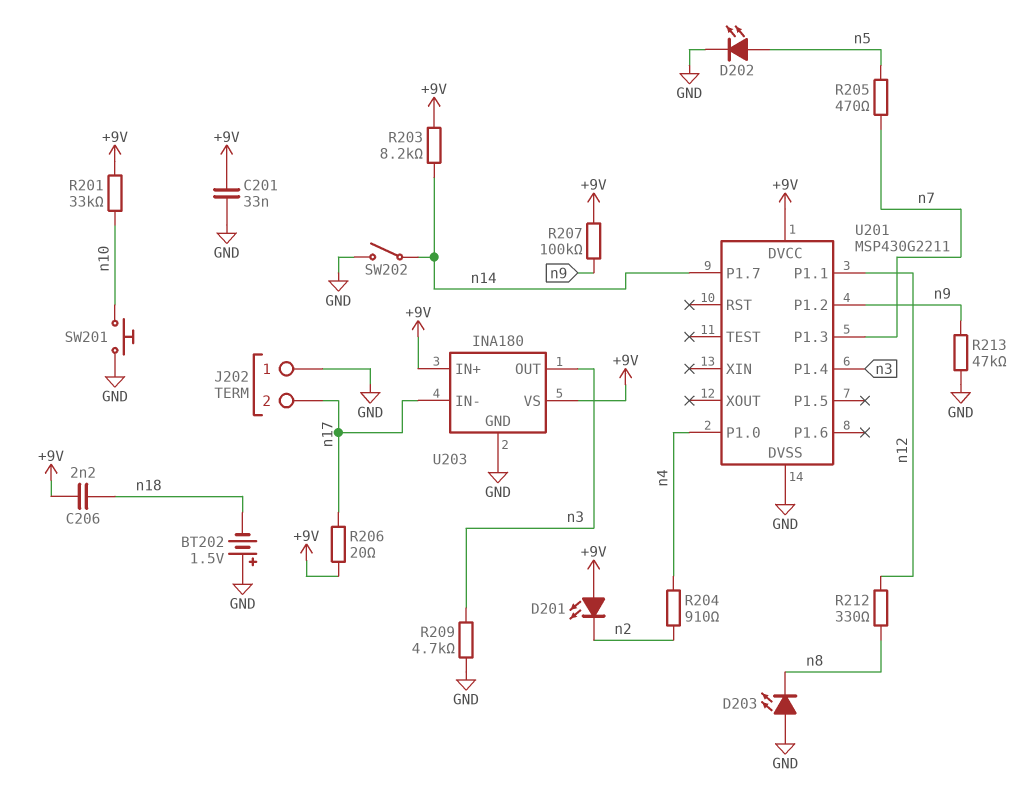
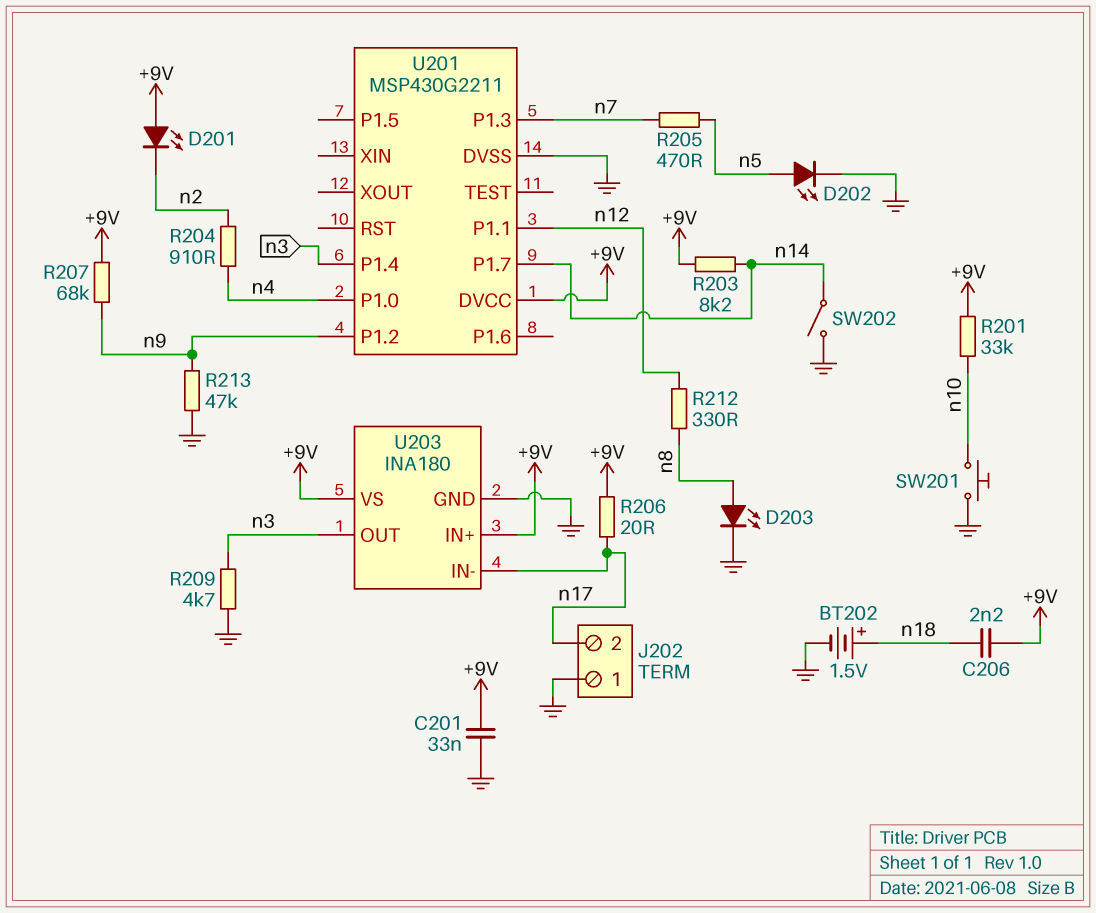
BT202: 1.5V (plus GND, minus n18) -> 1.5V (plus n18, minus GND)
D203: LED (A GND, K n8) -> LED (A n8, K GND)
R207: 100k (+9V, n9) -> 68k (+9V, n9)

